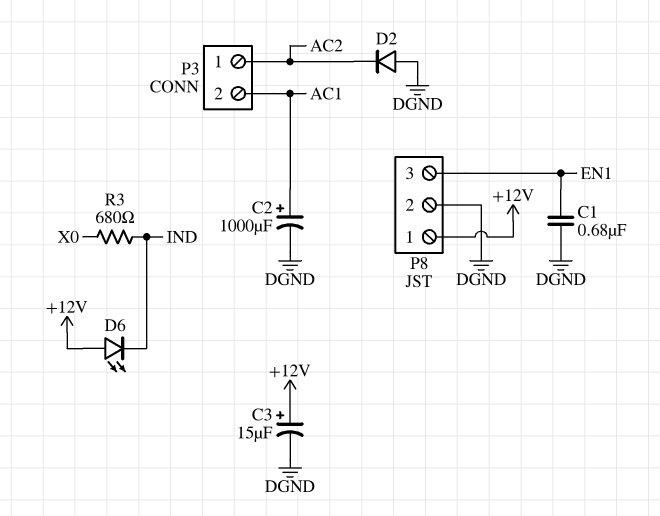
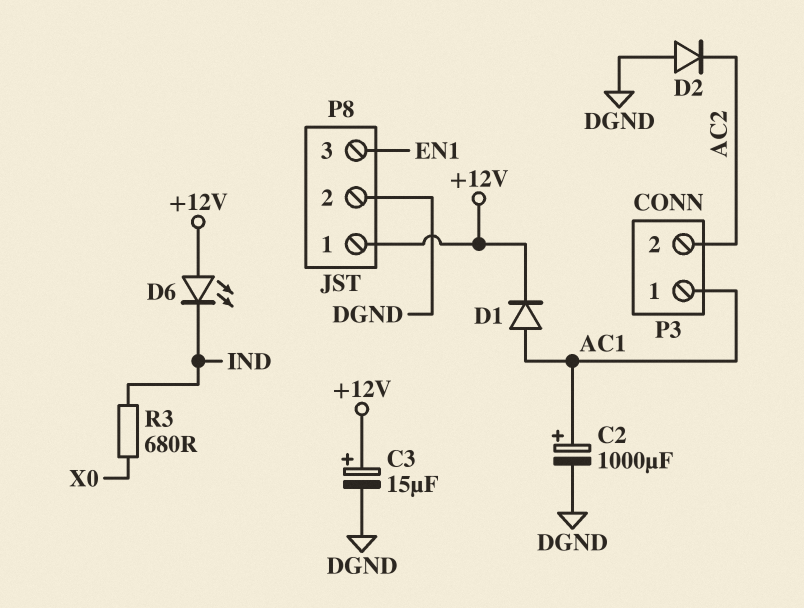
C1: 680nF (DGND, EN1) -> none
D1: none -> diode (A AC1, K +12V)
P3 pin 1: AC2 -> AC1
P3 pin 2: AC1 -> AC2

